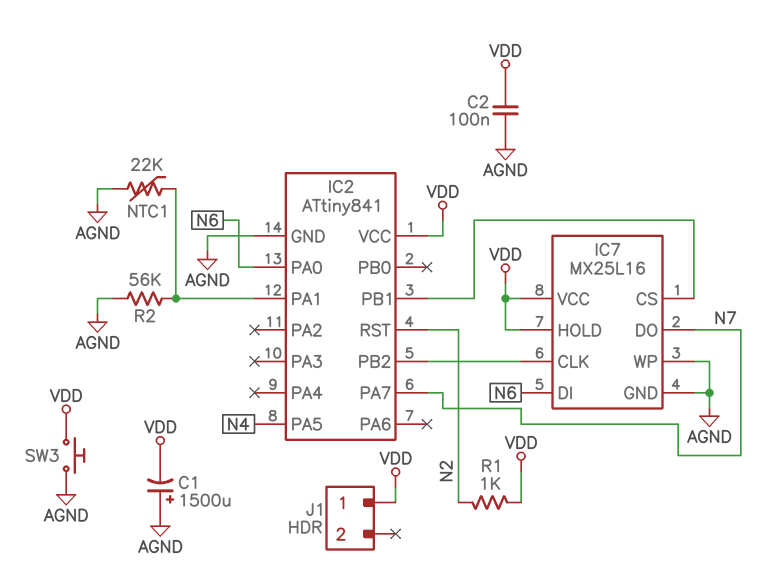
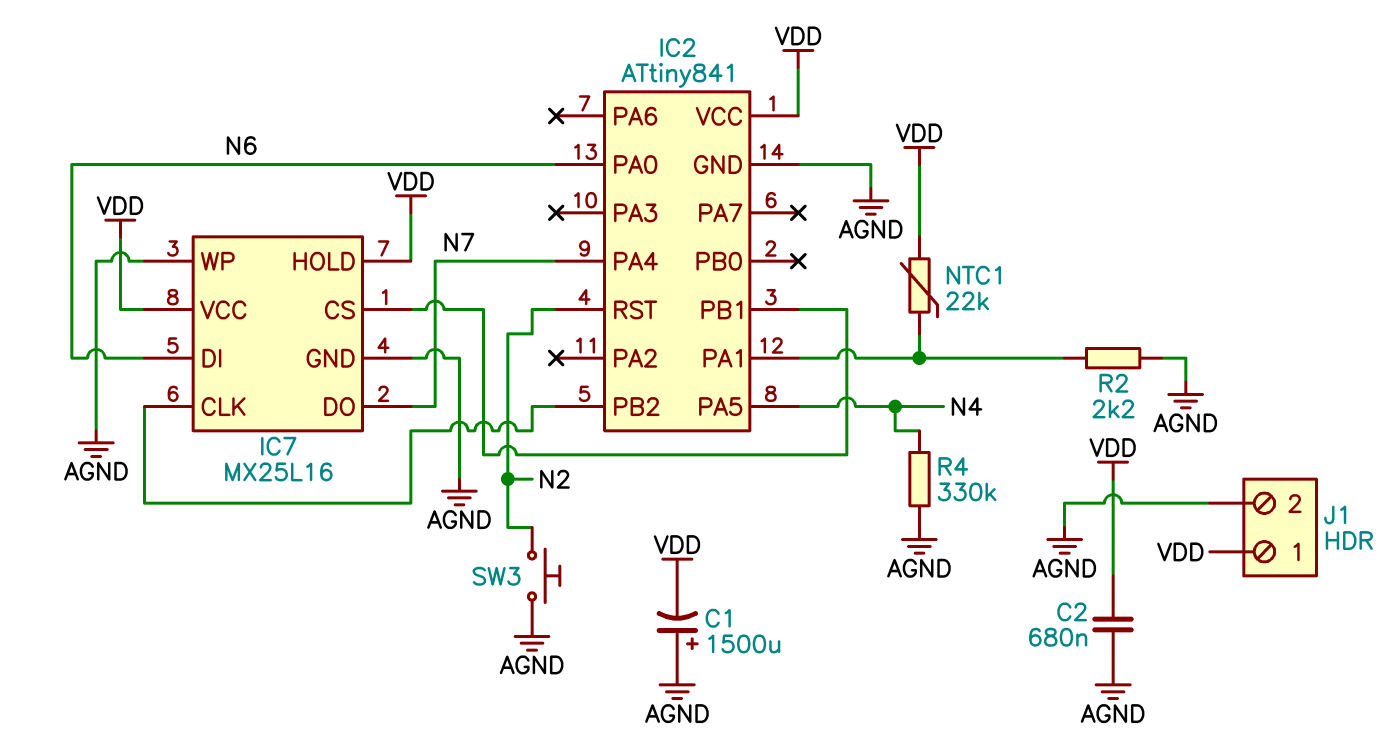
C2: 100nF (AGND, VDD) -> 680nF (AGND, VDD)
IC2 pin PA4: none -> N7
IC2 pin PA7: N7 -> none
J1 pin 2: none -> AGND
NTC1: 22k (AGND, IC2/PA1) -> 22k (IC2/PA1, VDD)
R1: 1k (N2, VDD) -> none
R2: 56k (AGND, IC2/PA1) -> 2.2k (AGND, IC2/PA1)
R4: none -> 330k (AGND, N4)
SW3: button (AGND, VDD) -> button (AGND, N2)

